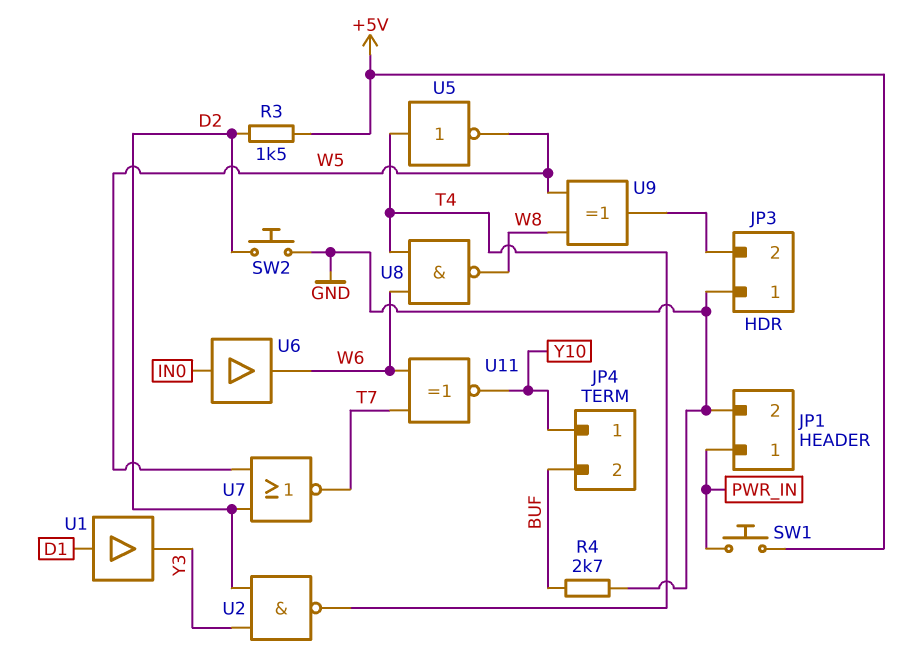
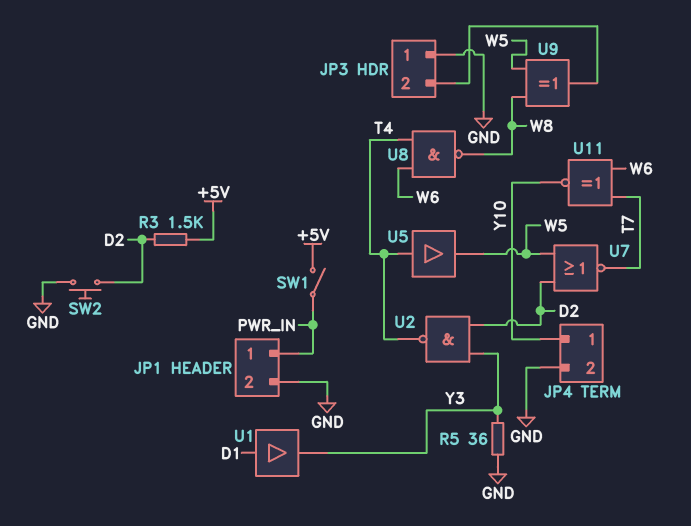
JP4 pin 2: BUF -> GND
R4: 2.7k (BUF, GND) -> none
R5: none -> 36 (GND, Y3)
SW1: button (+5V, PWR_IN) -> switch (+5V, PWR_IN)
U5: NOT (in T4, out W5) -> buffer (in T4, out W5)
U6: buffer (in IN0, out W6) -> none

